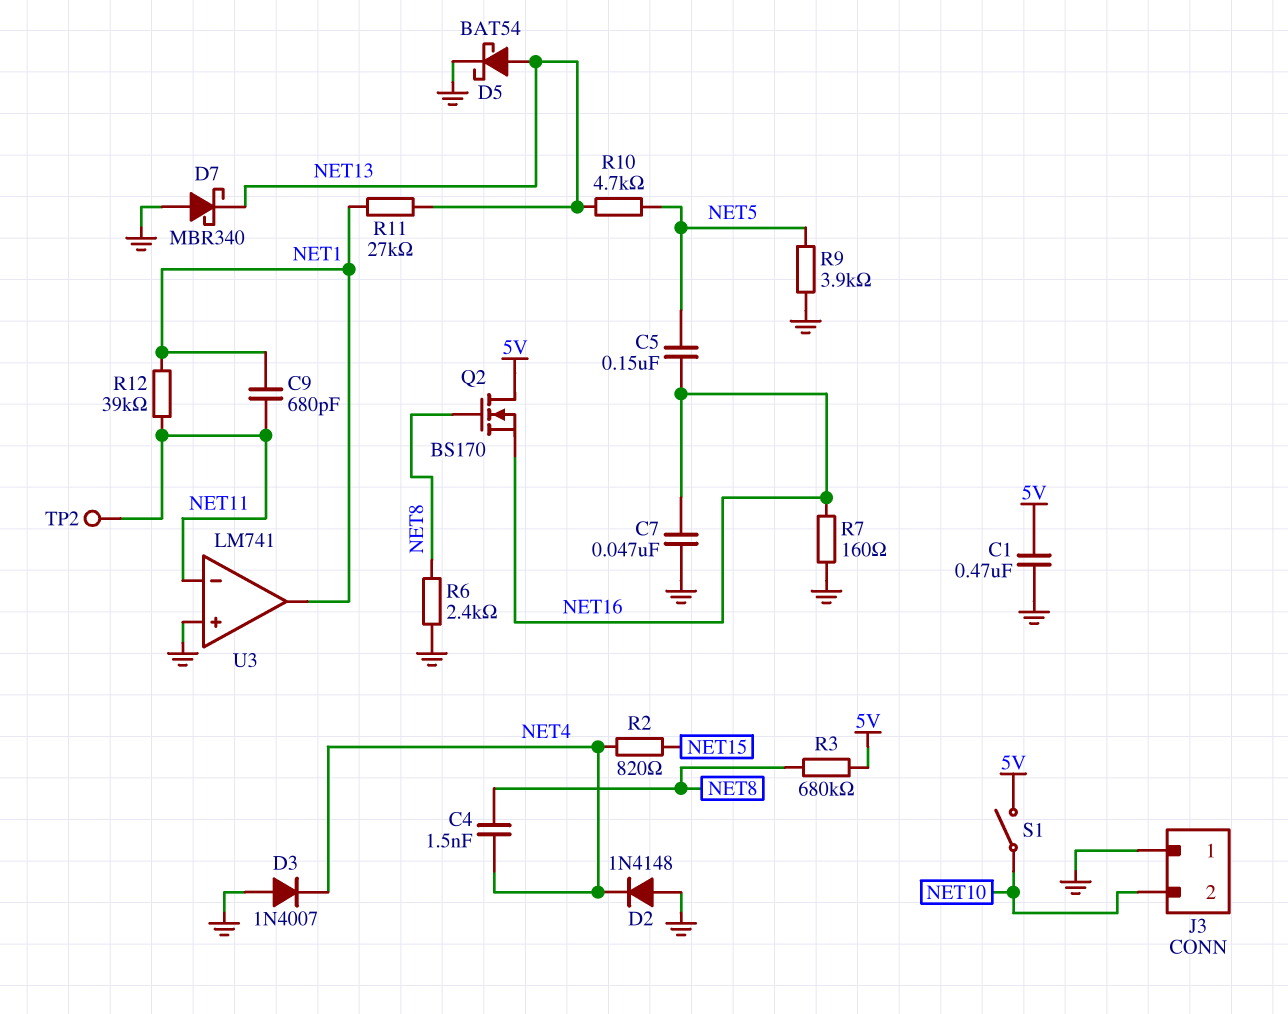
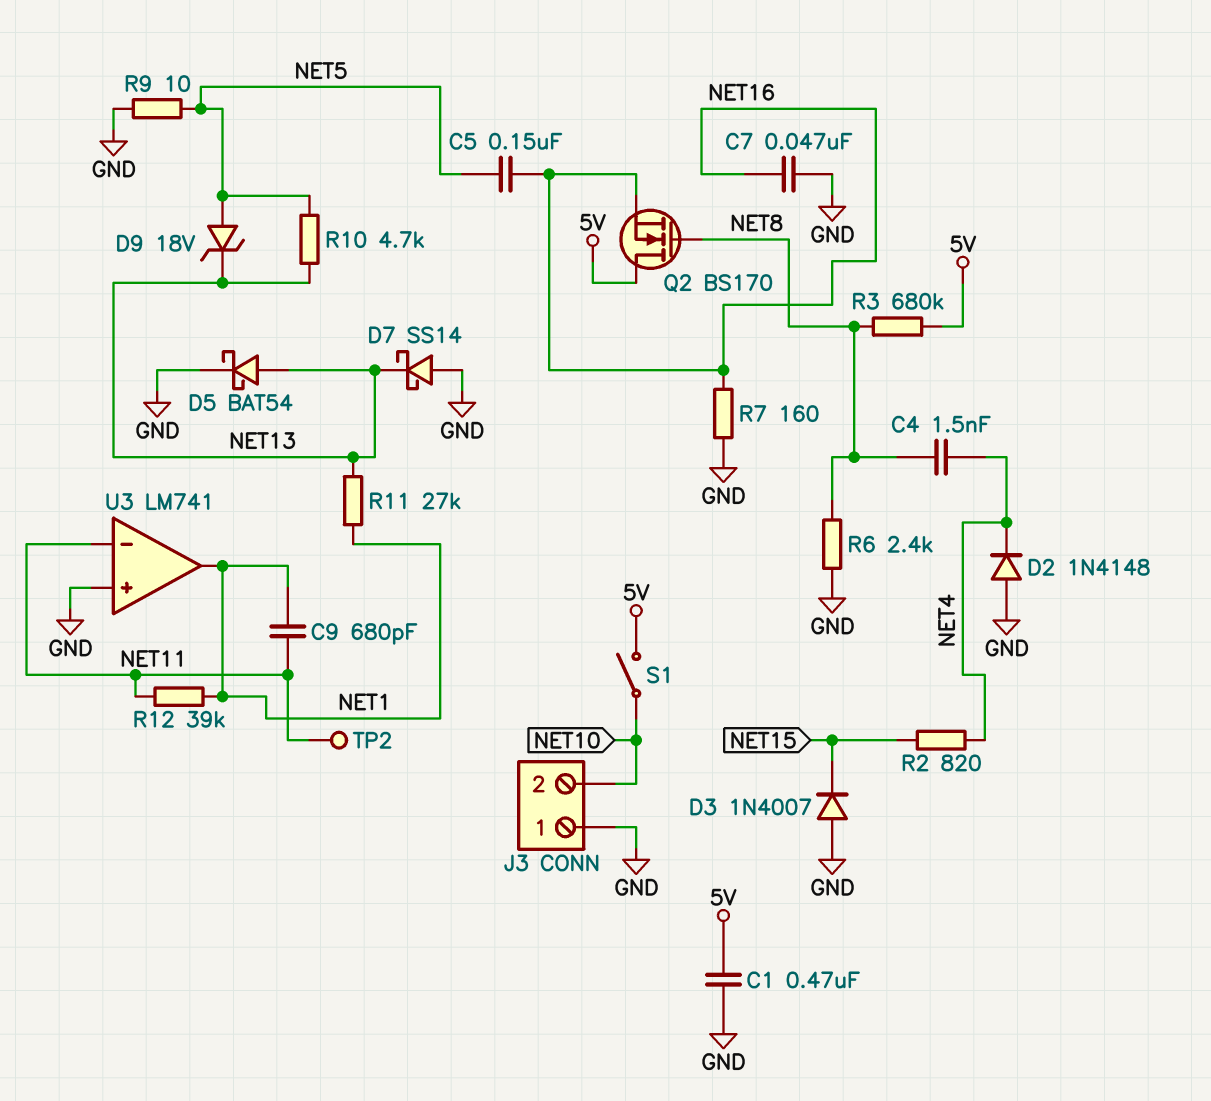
D3: diode 1N4007 (A GND, K NET4) -> diode 1N4007 (A GND, K NET15)
D7: schottky MBR340 (A GND, K NET13) -> schottky SS14 (A GND, K NET13)
D9: none -> zener 18V (A NET5, K NET13)
R9: 3.9k (GND, NET5) -> 10 (GND, NET5)

